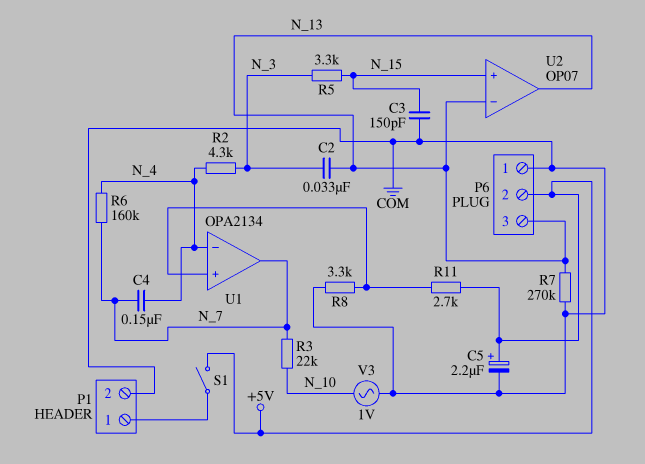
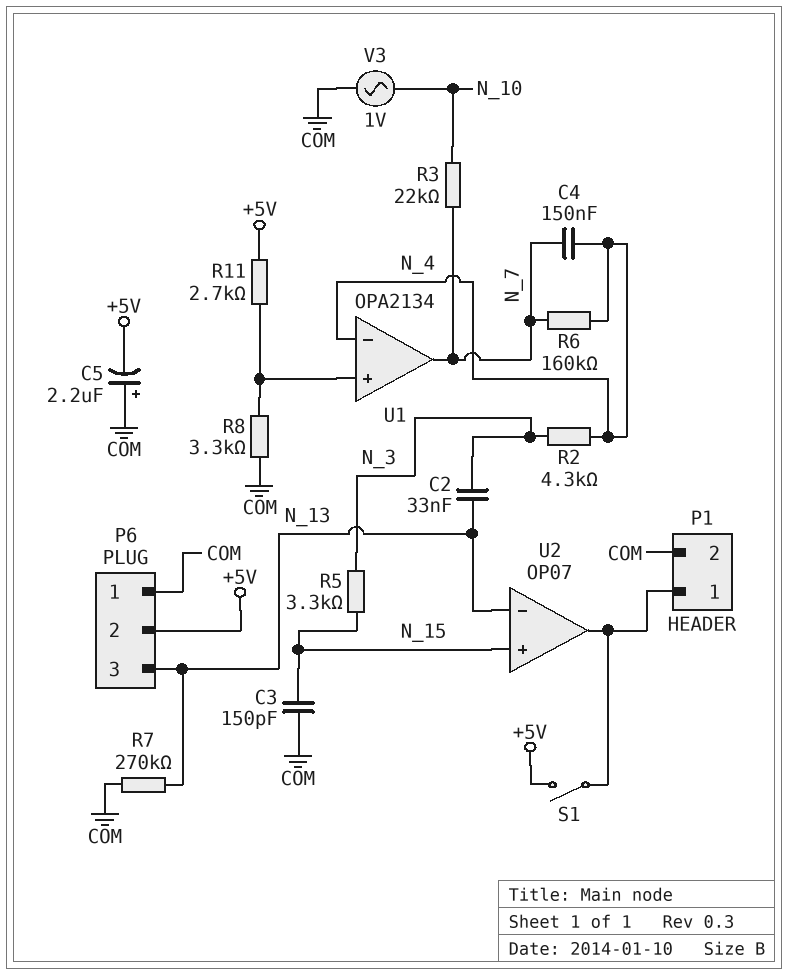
C5: 2.2uF (plus +5V, minus COM) -> 2.2uF (plus COM, minus +5V)
U2 pin out: N_13 -> P1/1

